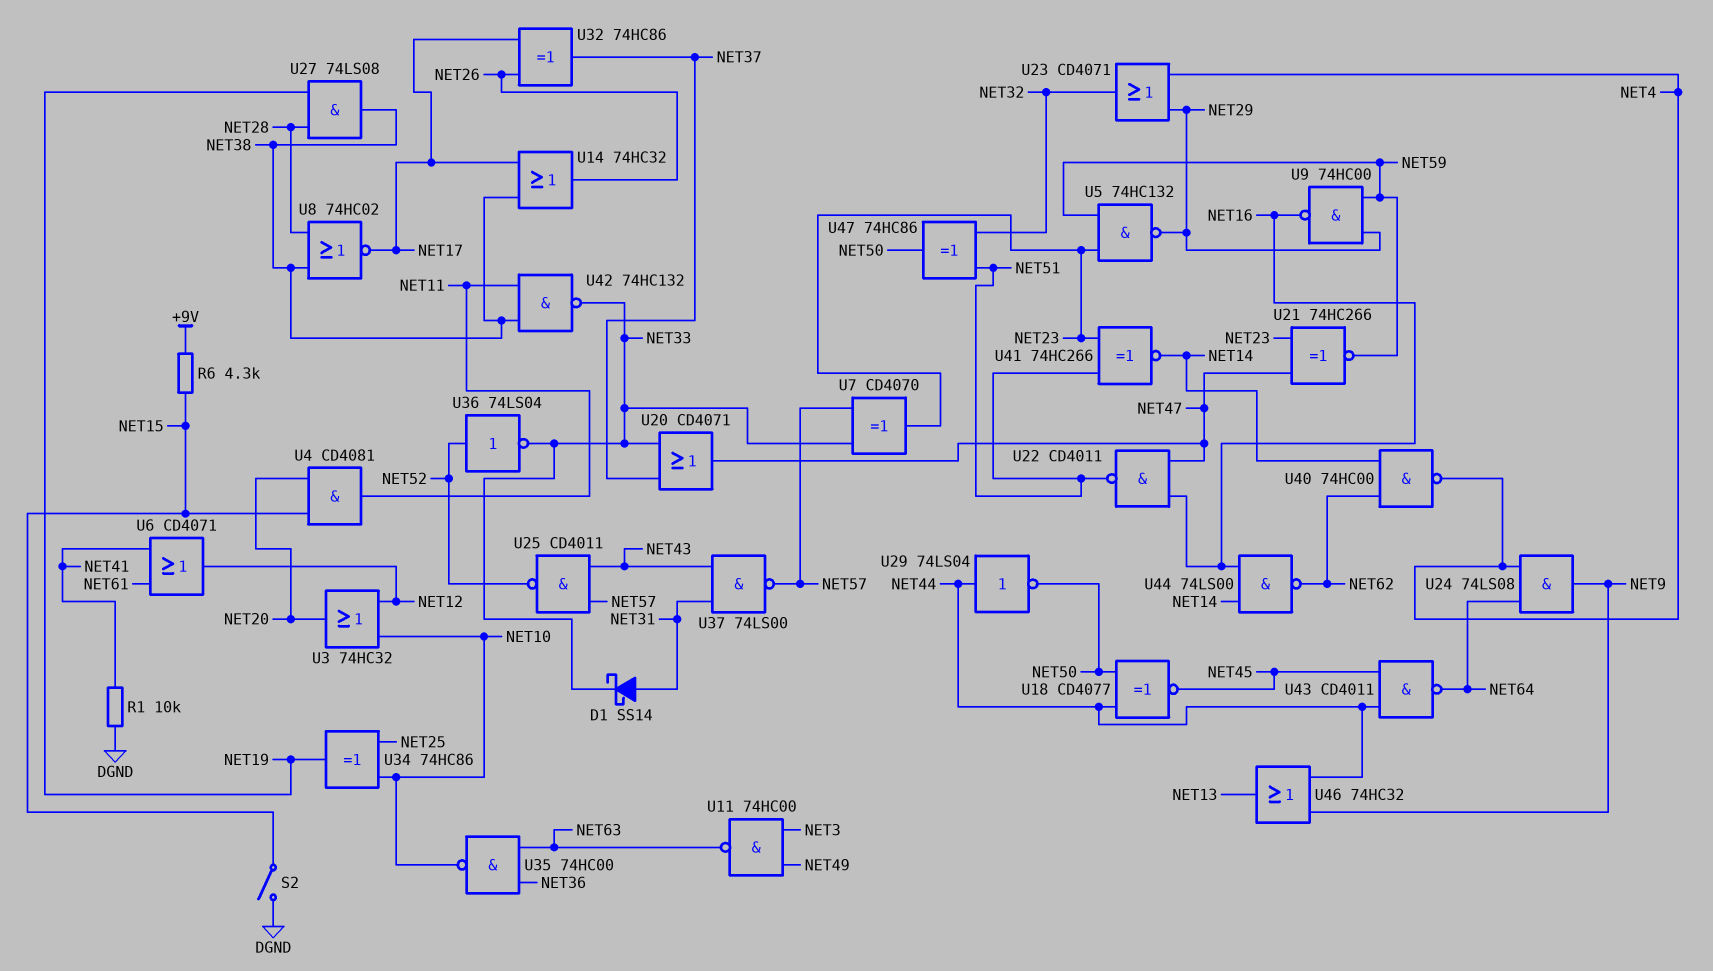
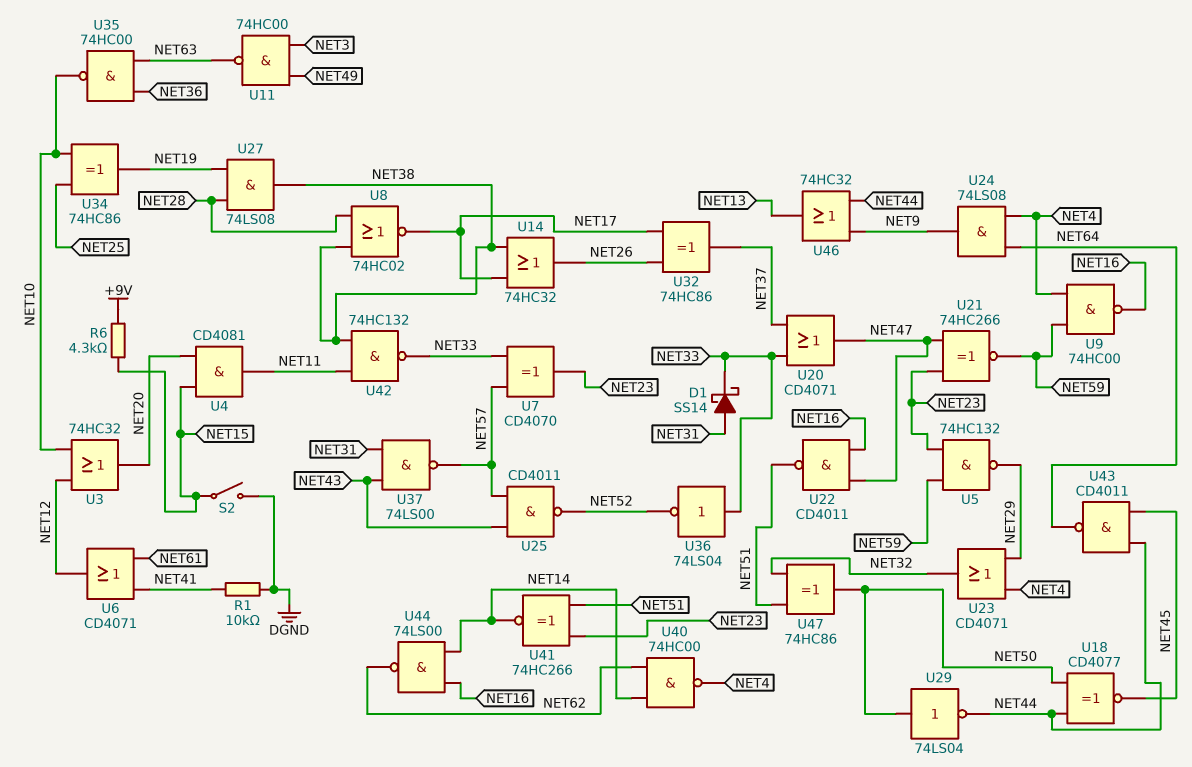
U9: NAND 74HC00 (in NET29, in NET59, out NET16) -> NAND 74HC00 (in NET4, in NET59, out NET16)
U29: NOT 74LS04 (in NET44, out NET50) -> NOT 74LS04 (in NET50, out NET44)
U36: NOT 74LS04 (in NET52, out NET33) -> NOT 74LS04 (in NET33, out NET52)

